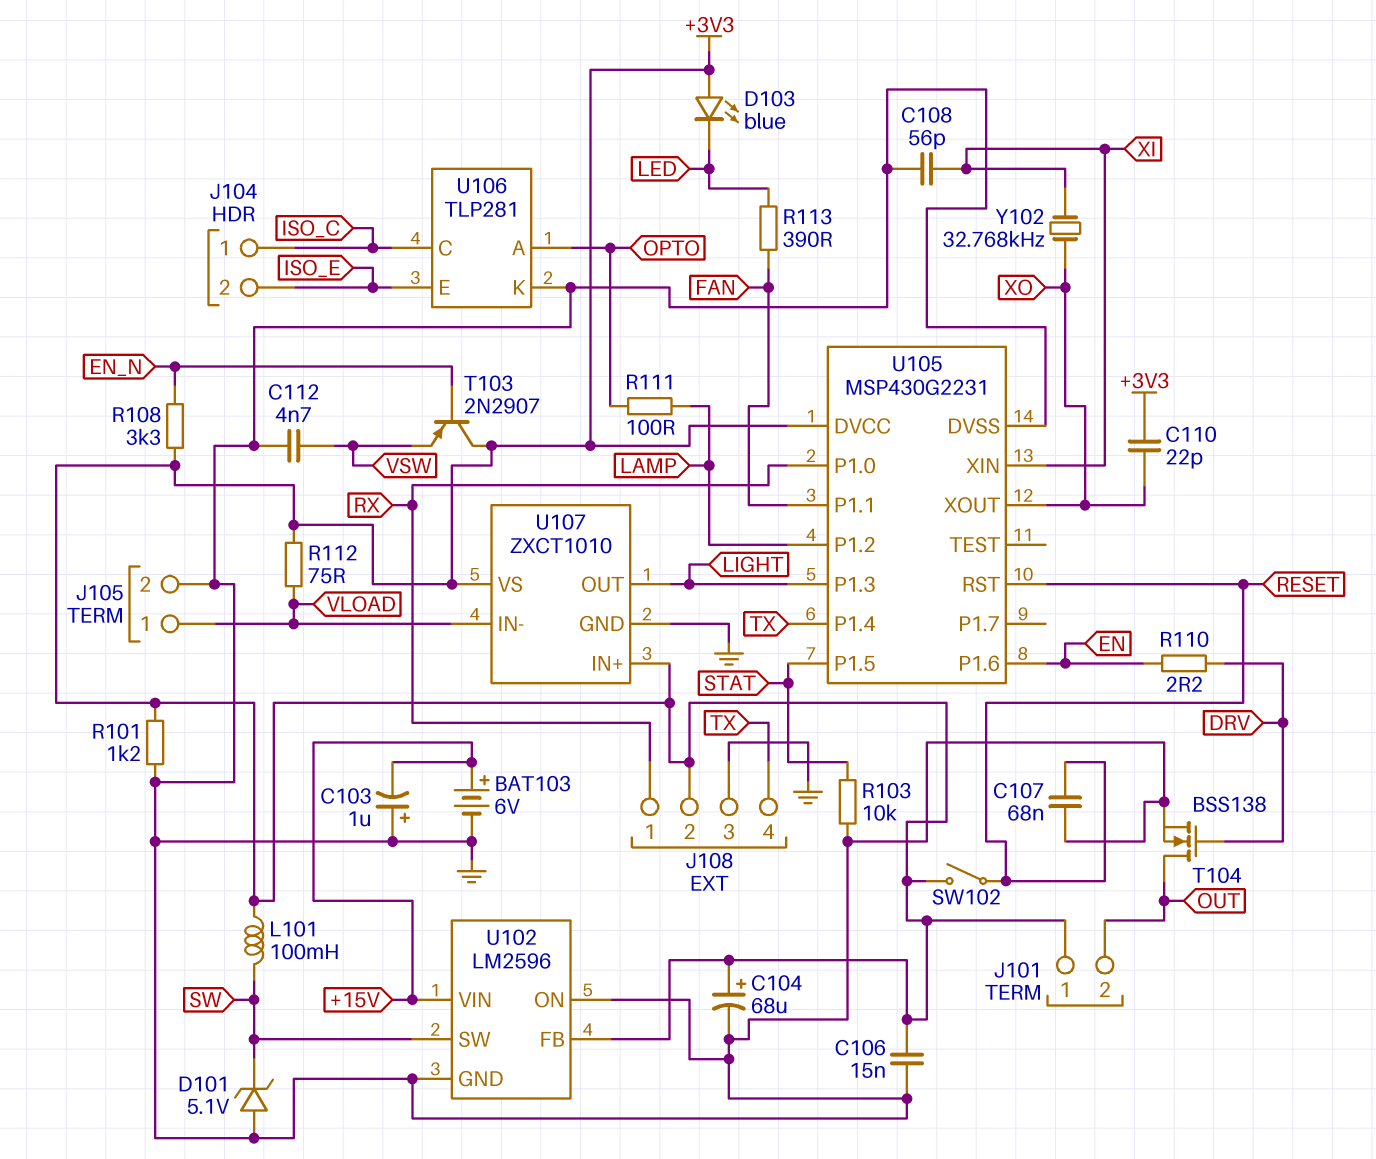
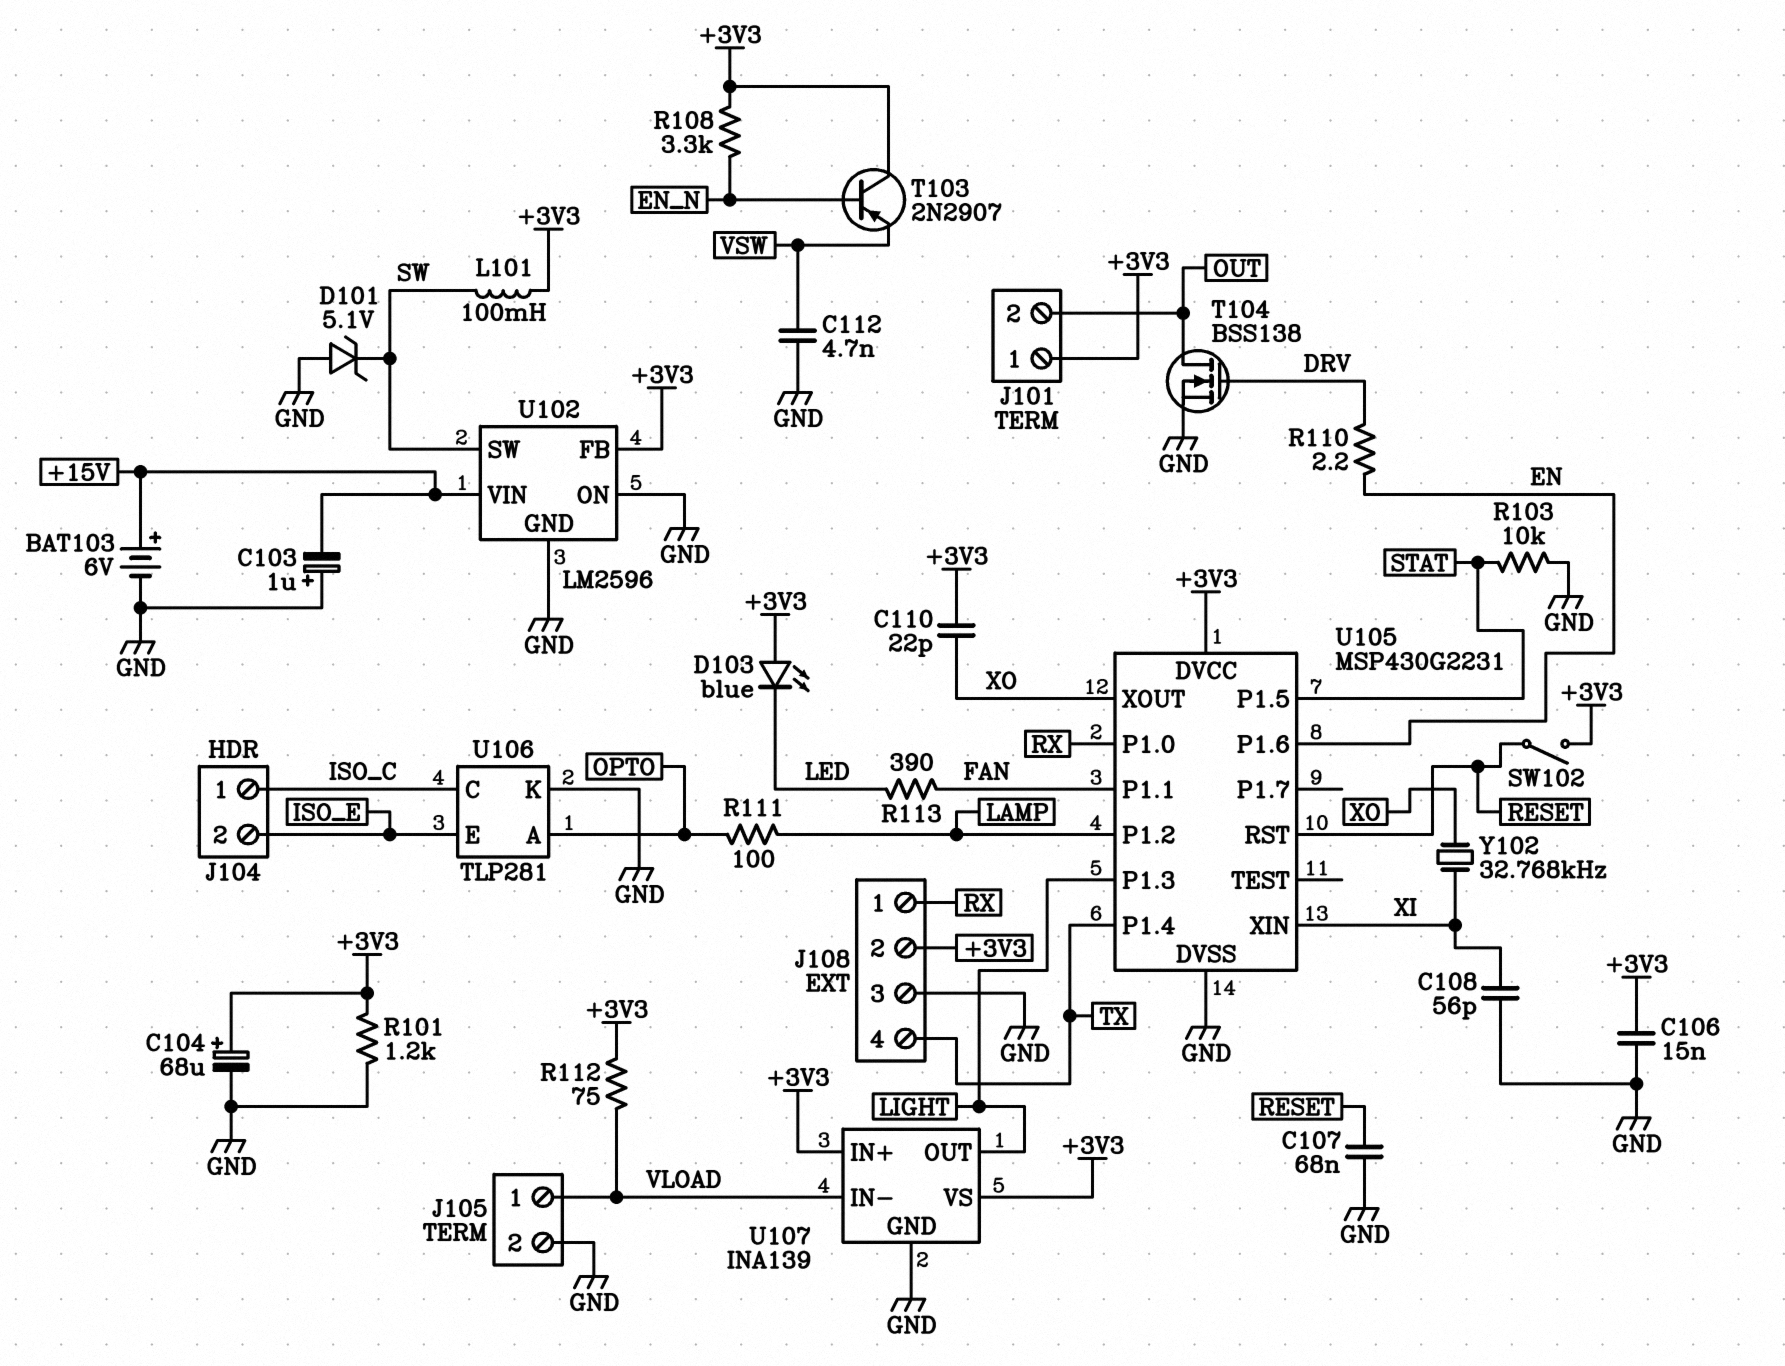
U107: ZXCT1010 -> INA139

